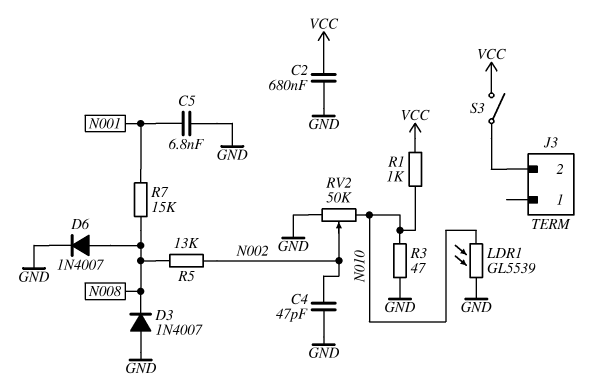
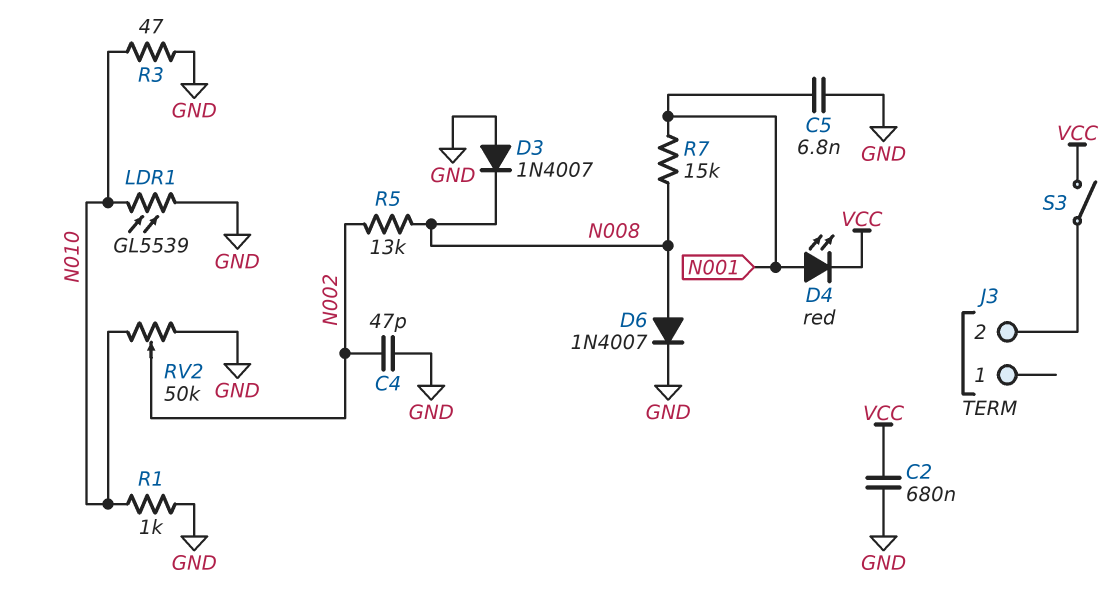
D4: none -> LED red (A N001, K VCC)
R1: 1k (N010, VCC) -> 1k (GND, N010)

